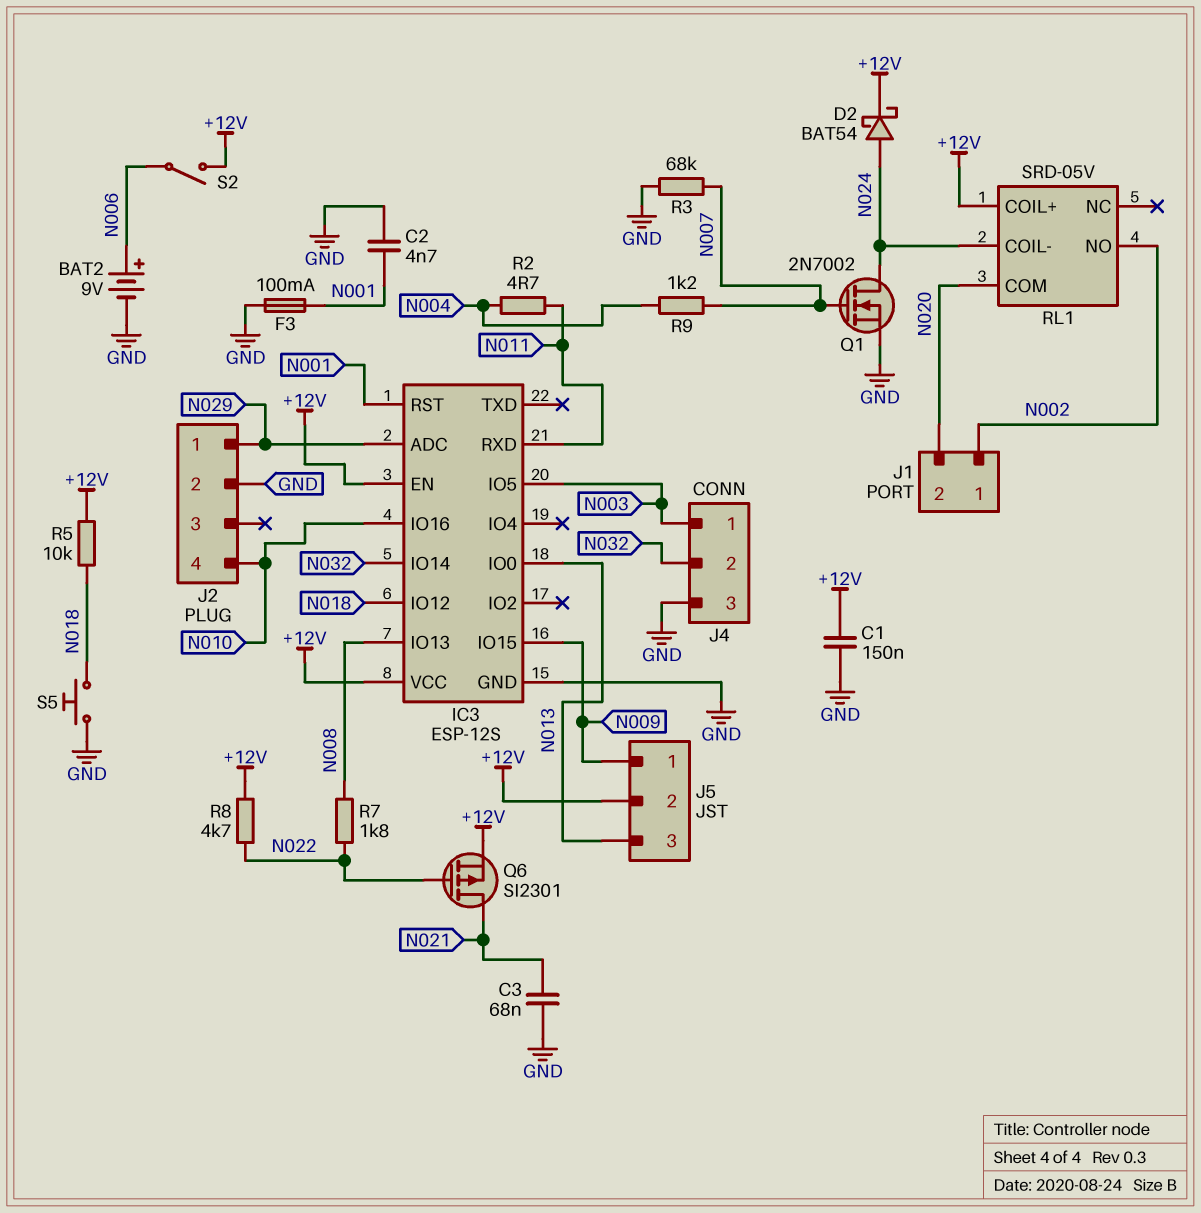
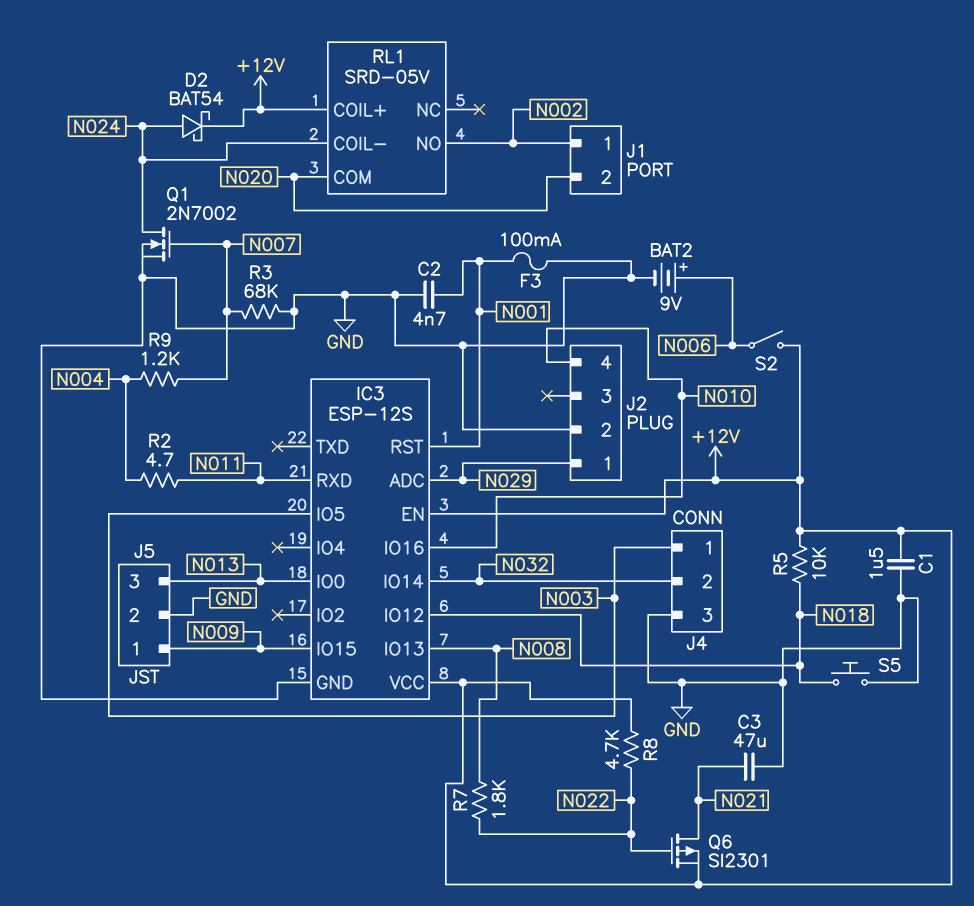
C1: 150nF (+12V, GND) -> 1.5uF (+12V, GND)
C3: 68nF (GND, N021) -> 47uF (GND, N021)
J5 pin 2: +12V -> GND

